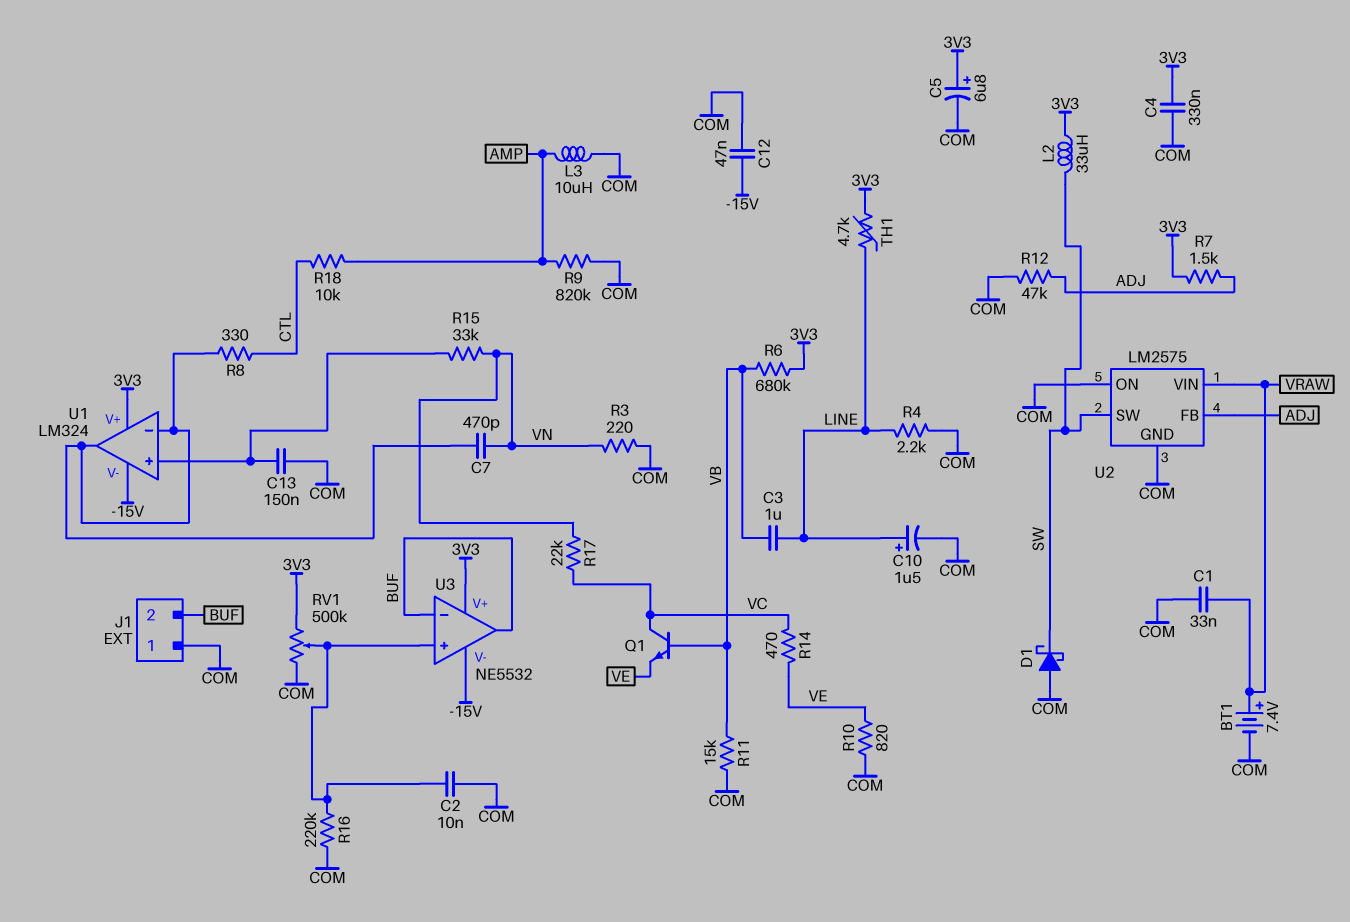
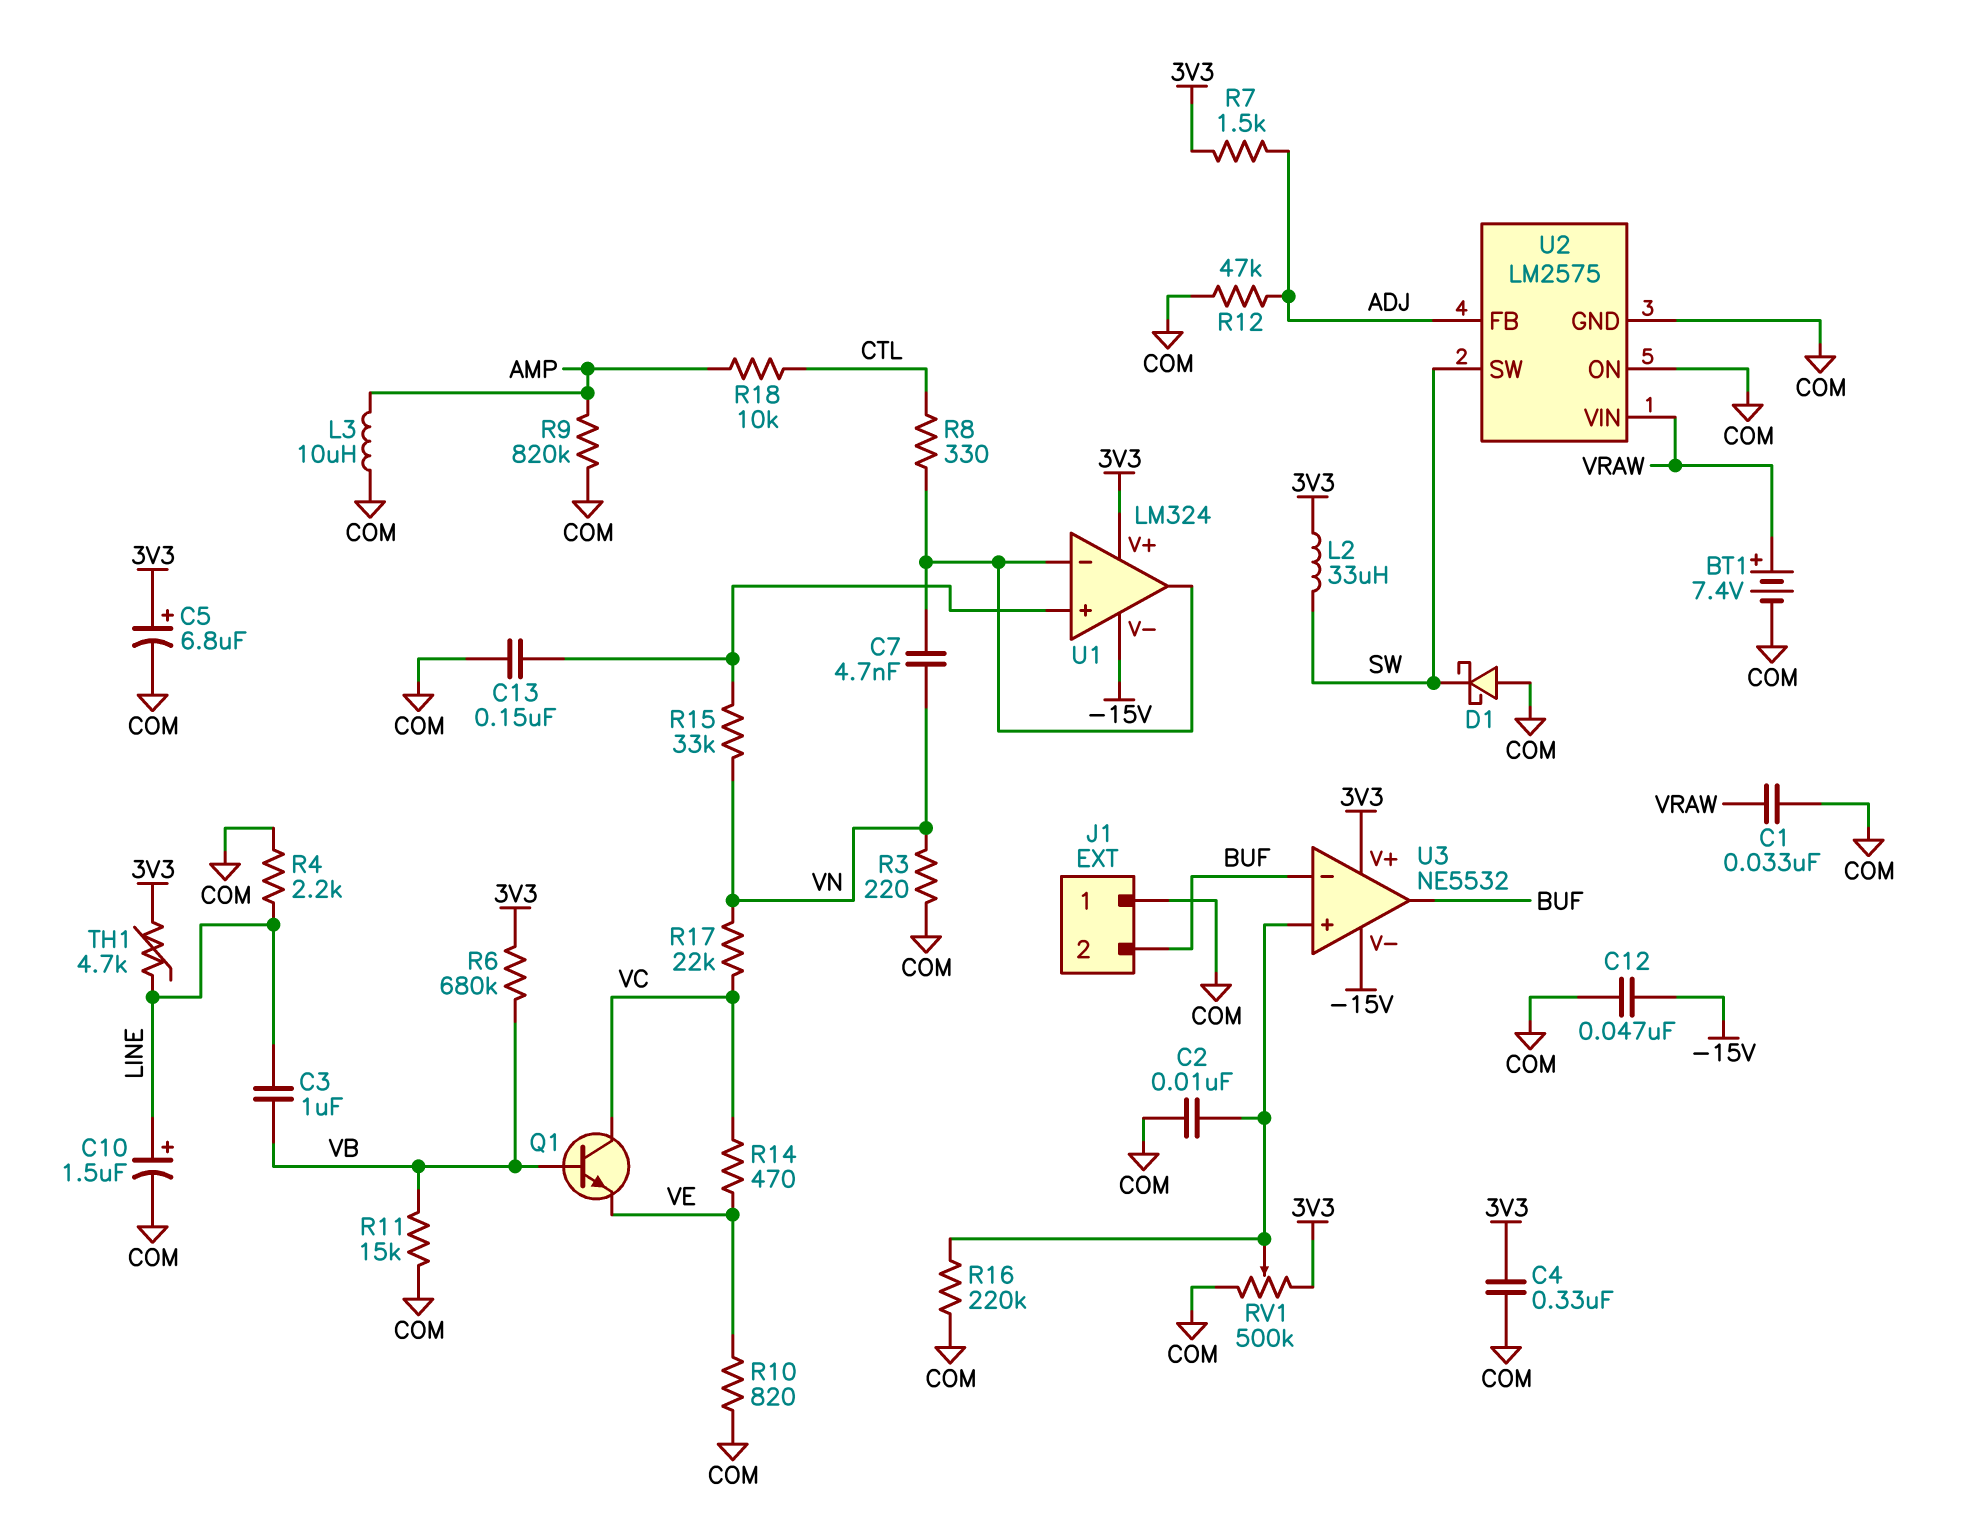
C7: 470pF (U1/in-, VN) -> 4.7nF (U1/in-, VN)

